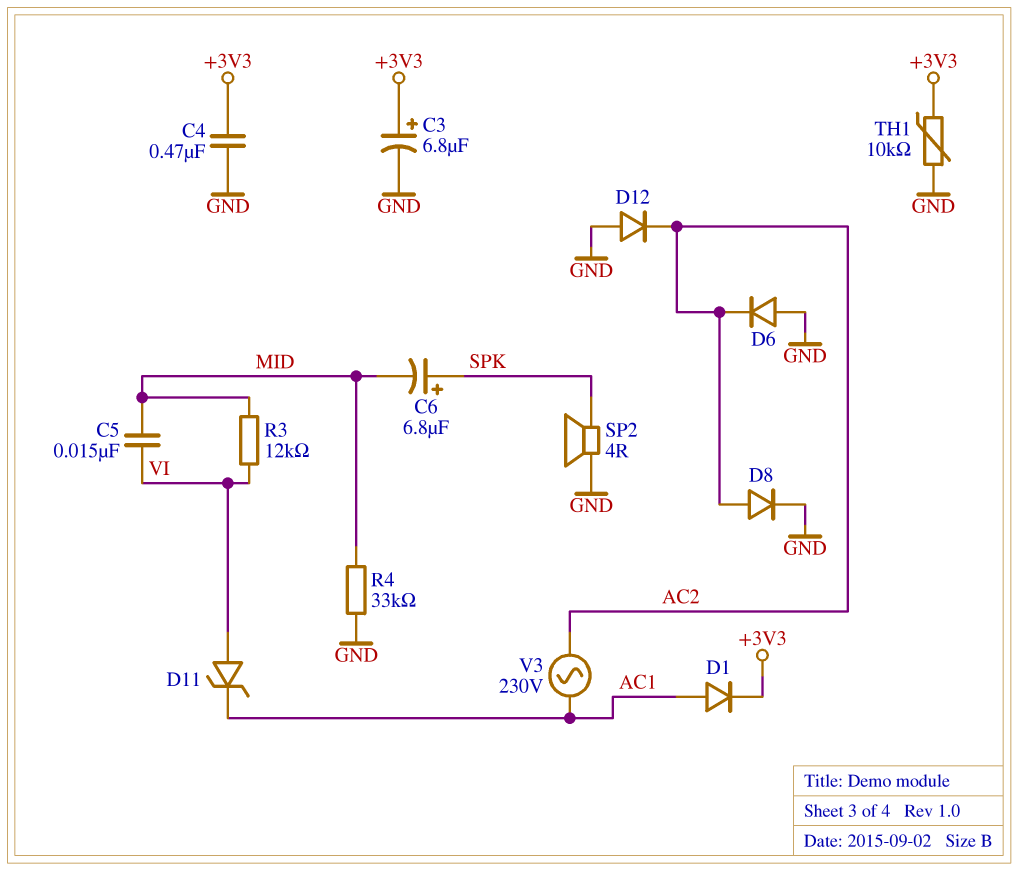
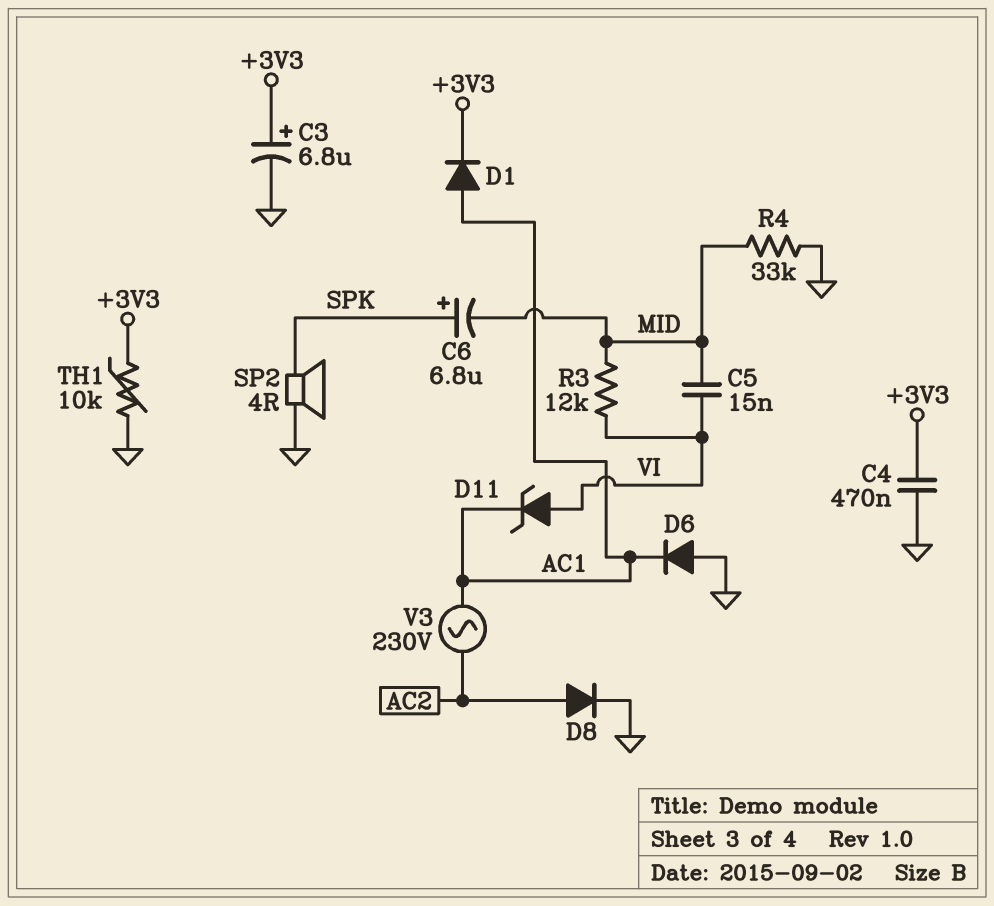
D6: diode (A GND, K AC2) -> diode (A GND, K AC1)
D12: diode (A GND, K AC2) -> none

